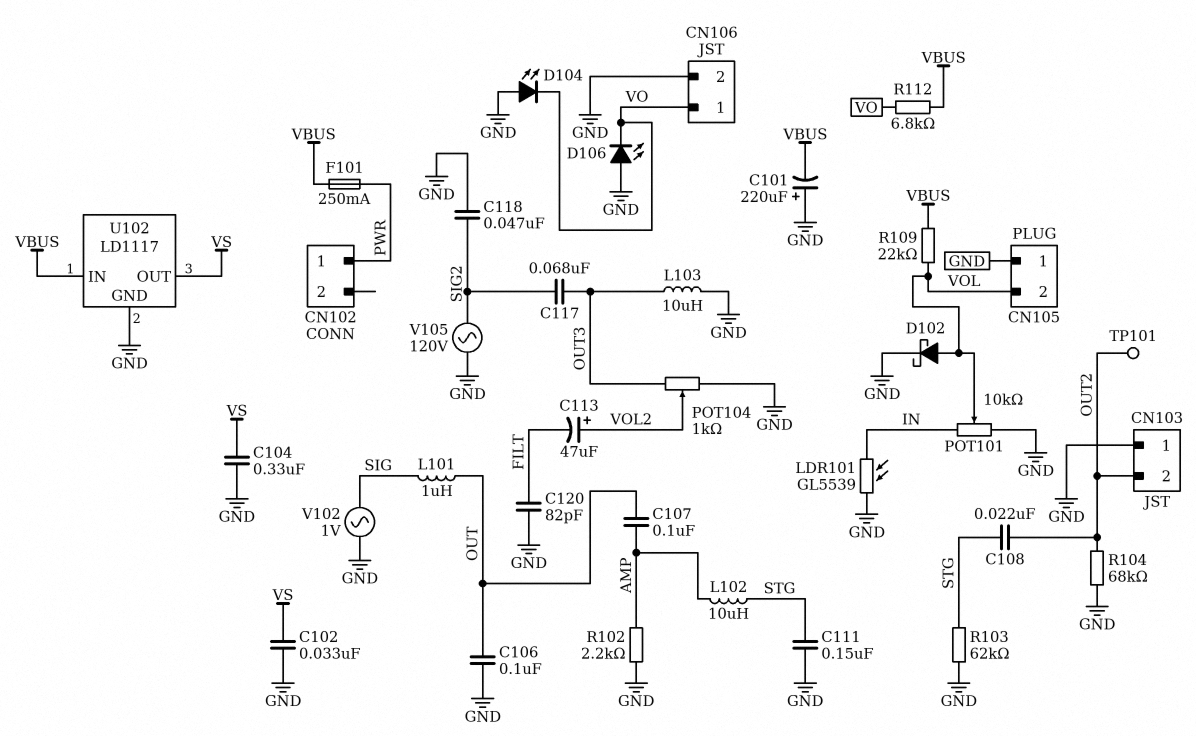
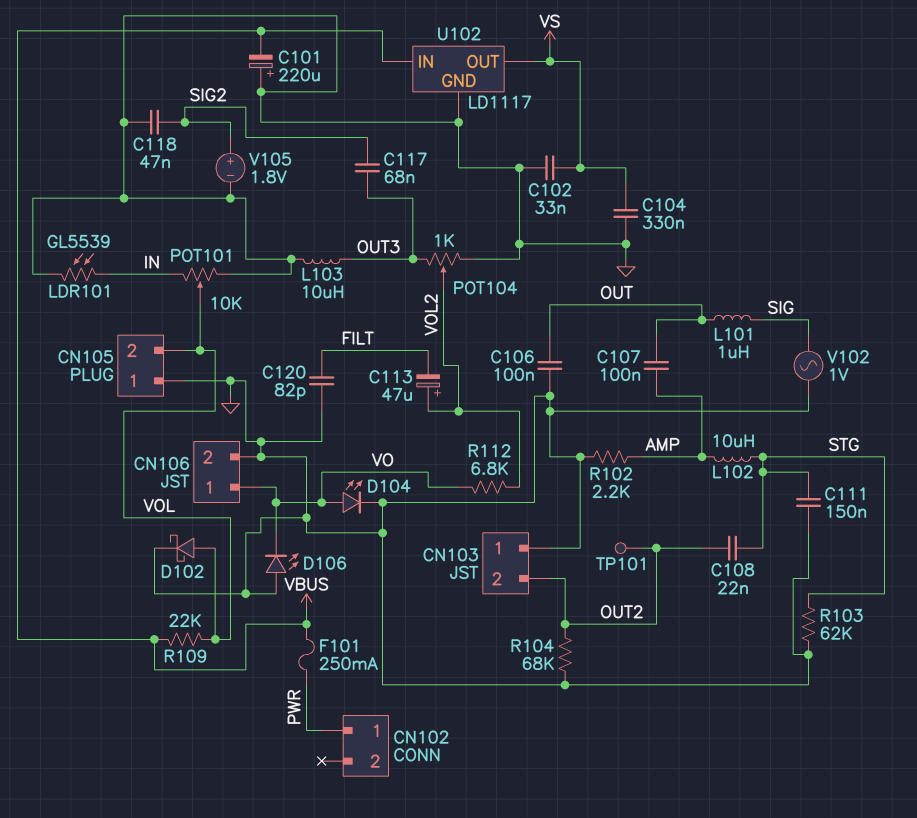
D104: LED (A GND, K VO) -> LED (A VO, K GND)
R112: 6.8k (VBUS, VO) -> 6.8k (VO, VOL2)
V105: AC 120V (GND, SIG2) -> 1.8V (plus SIG2, minus GND)

